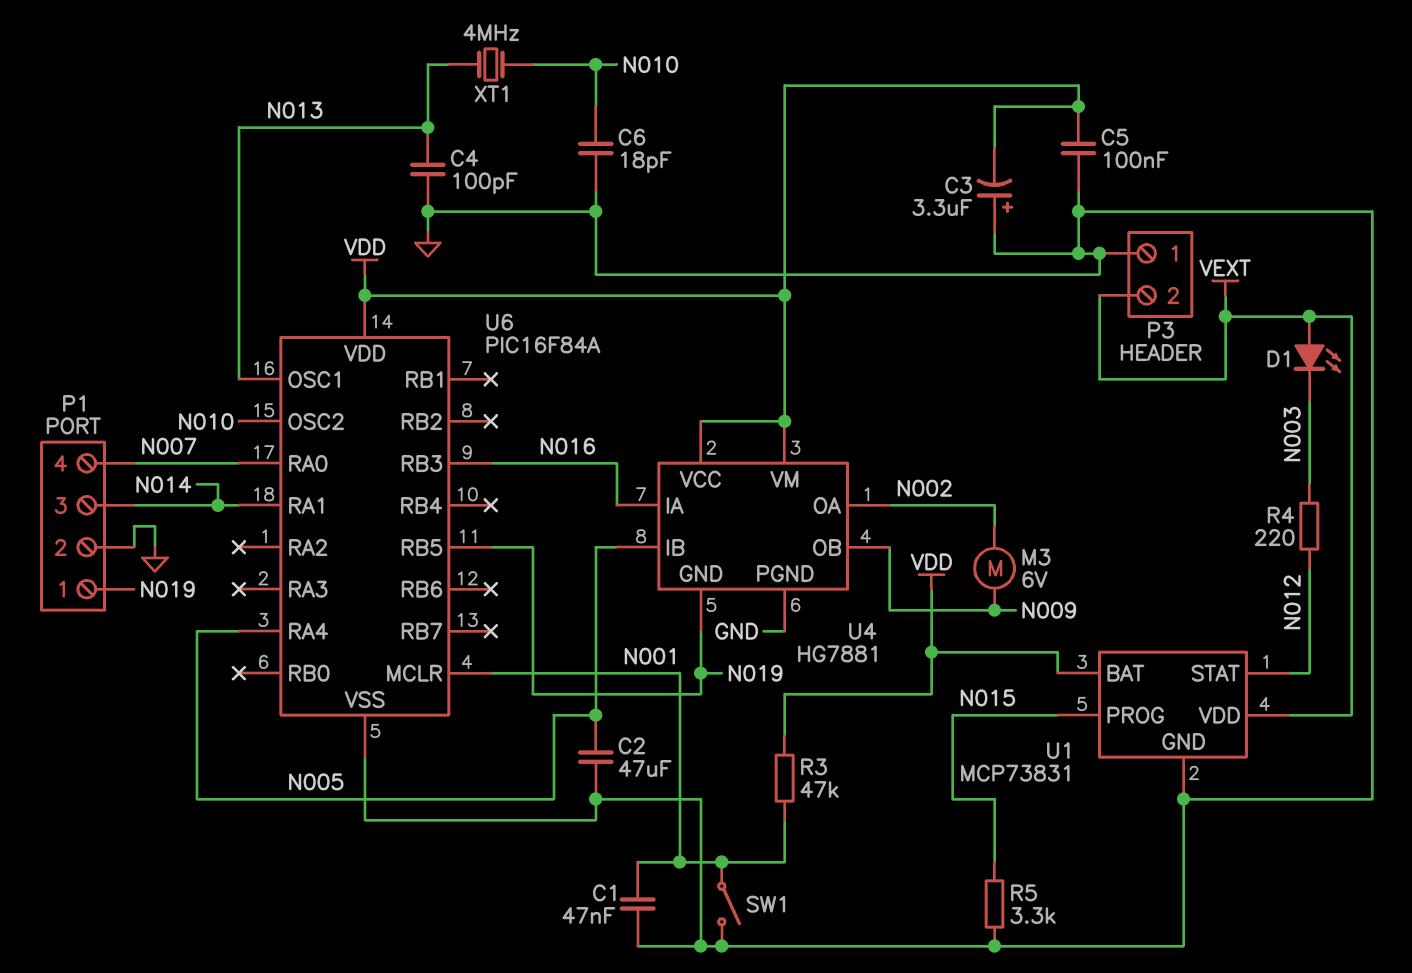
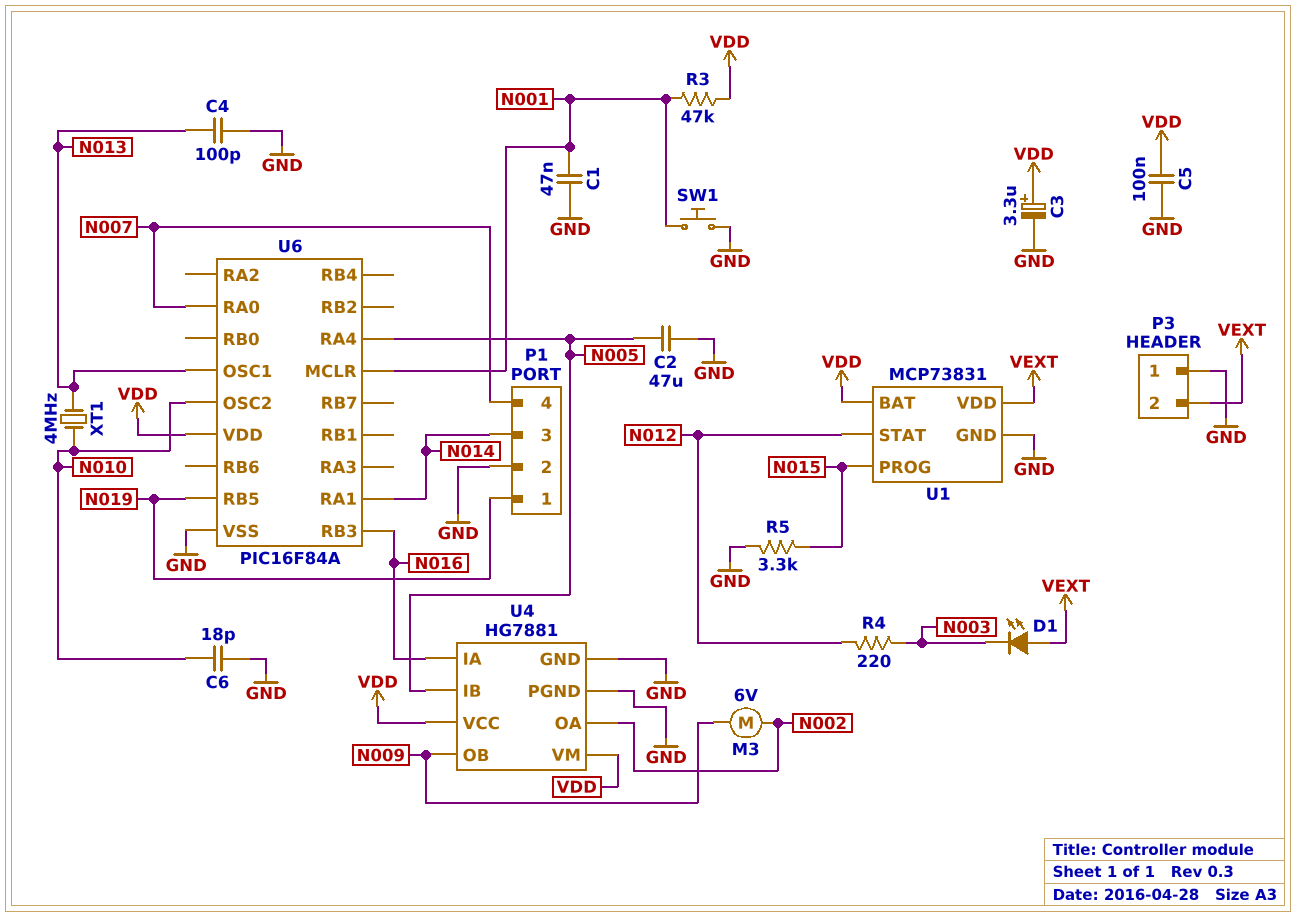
C3: 3.3uF (plus GND, minus VDD) -> 3.3uF (plus VDD, minus GND)
SW1: switch (GND, N001) -> button (GND, N001)
U4 pin GND: N019 -> GND

